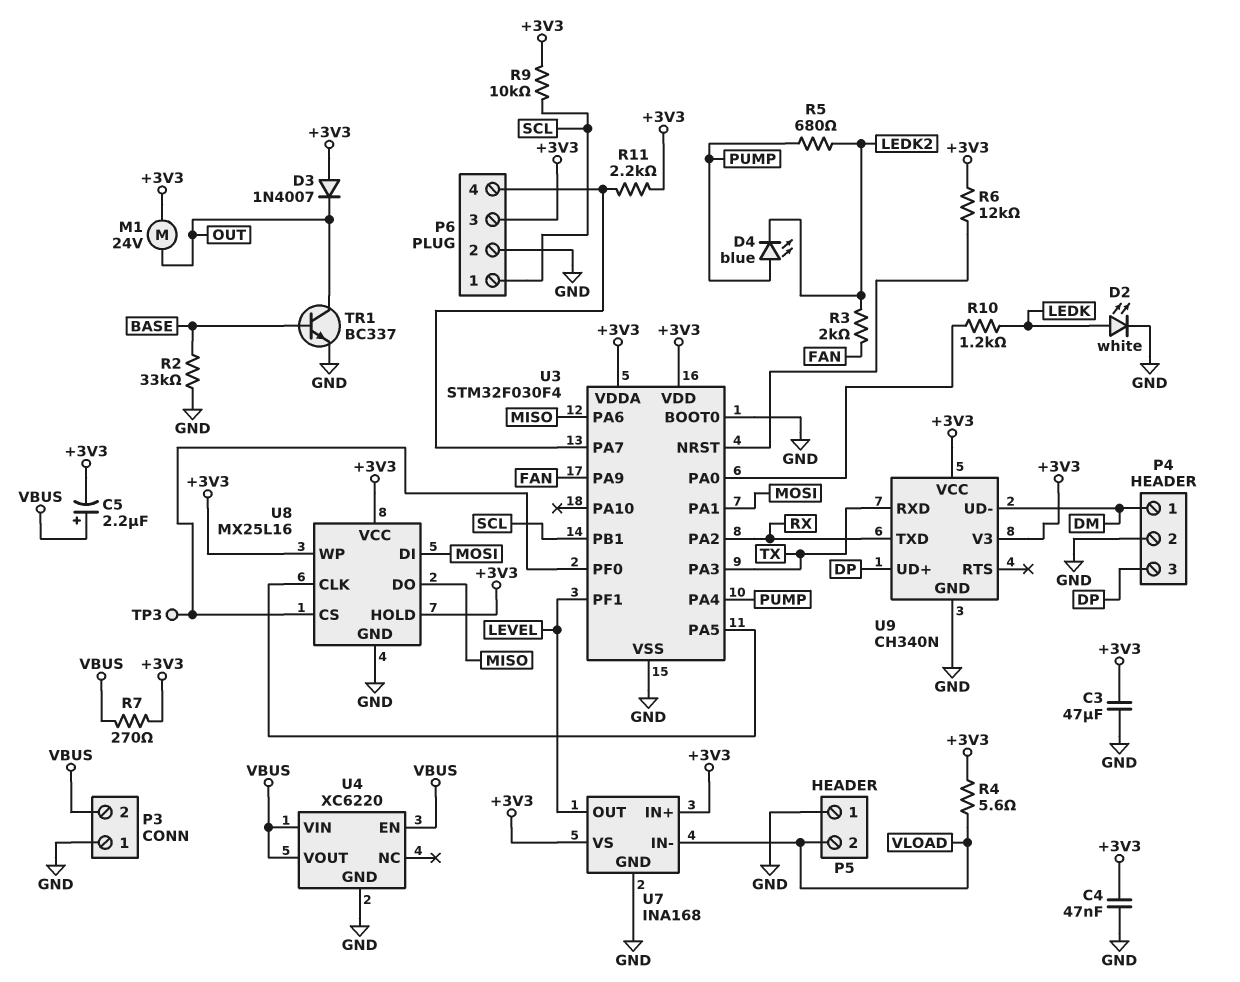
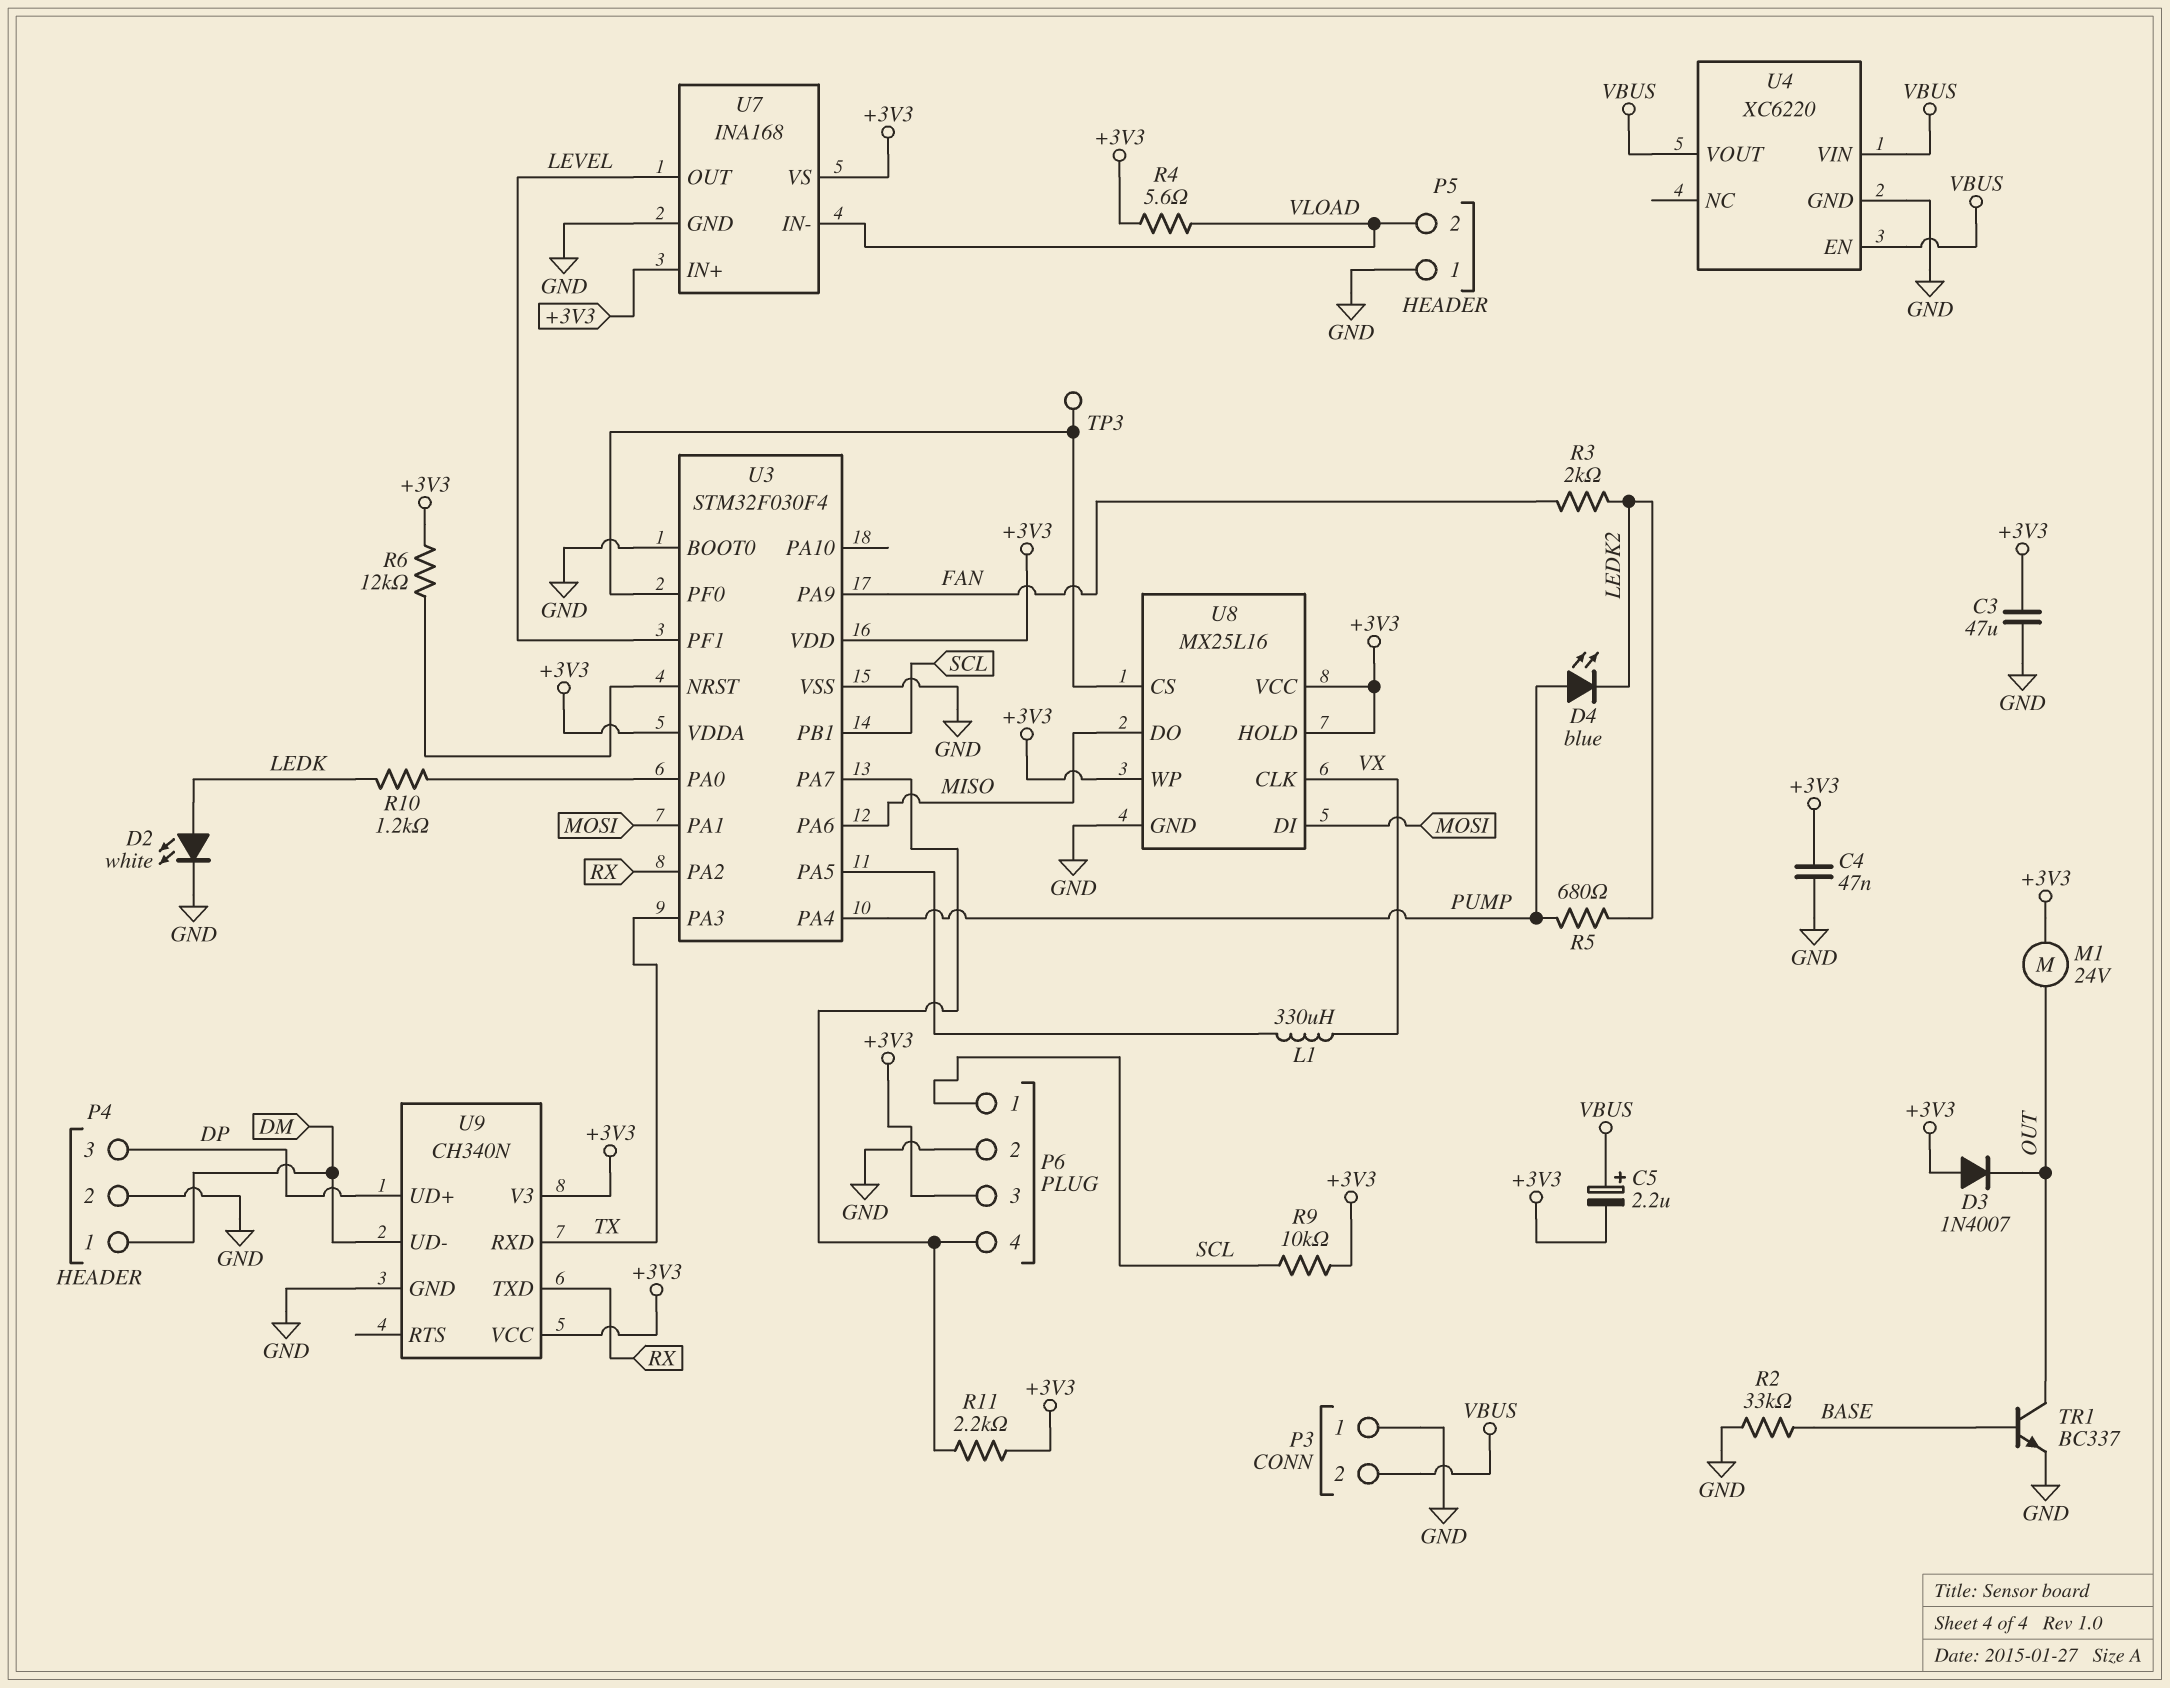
L1: none -> 330uH (U3/PA5, VX)
R7: 270 (+3V3, VBUS) -> none
U8 pin CLK: U3/PA5 -> VX

